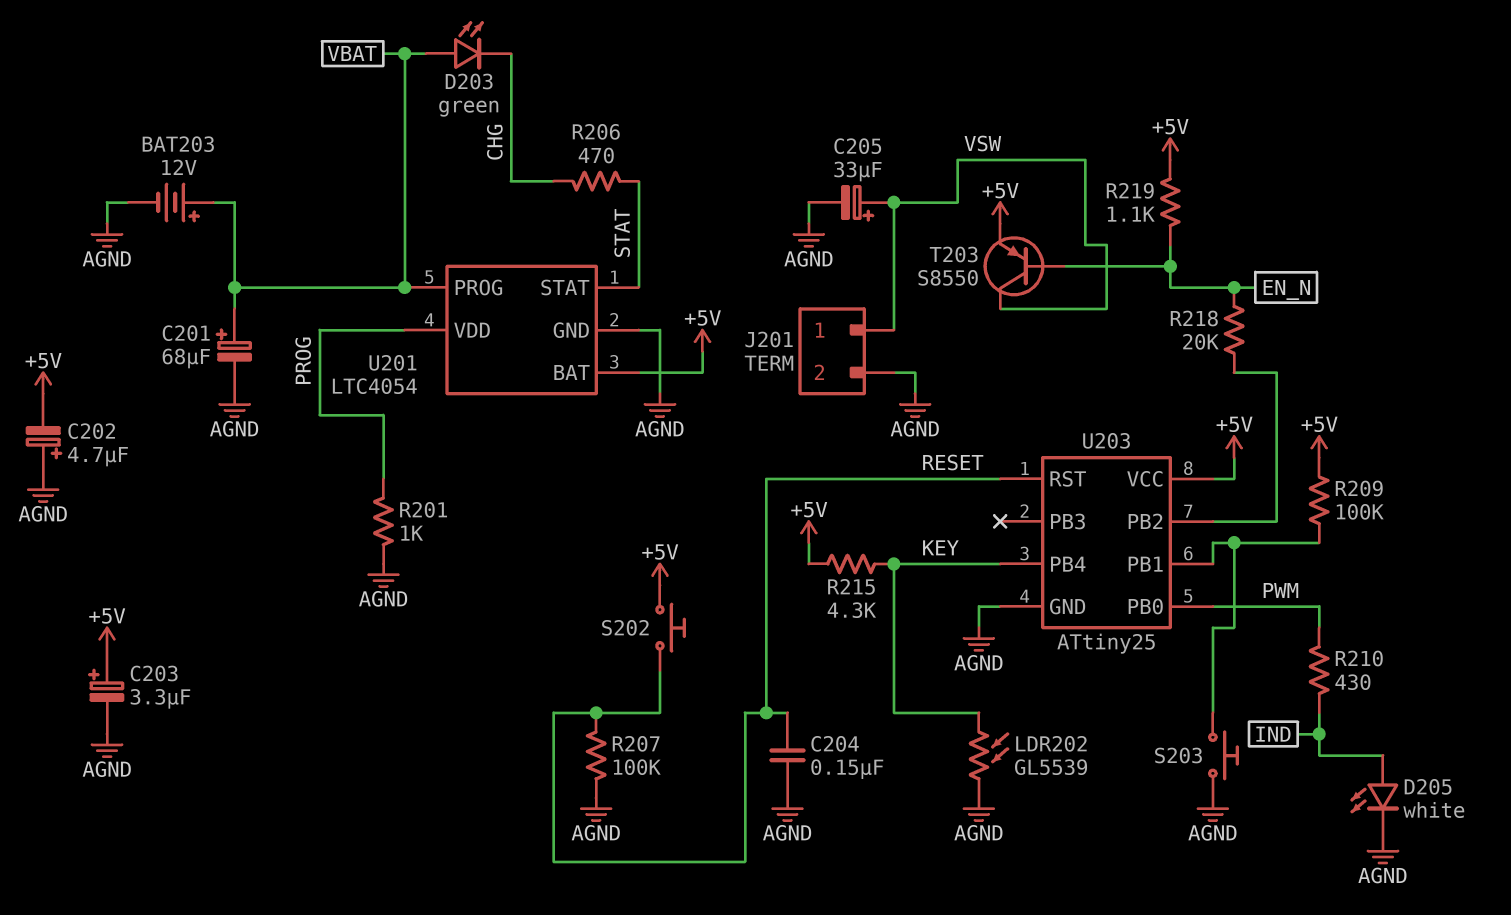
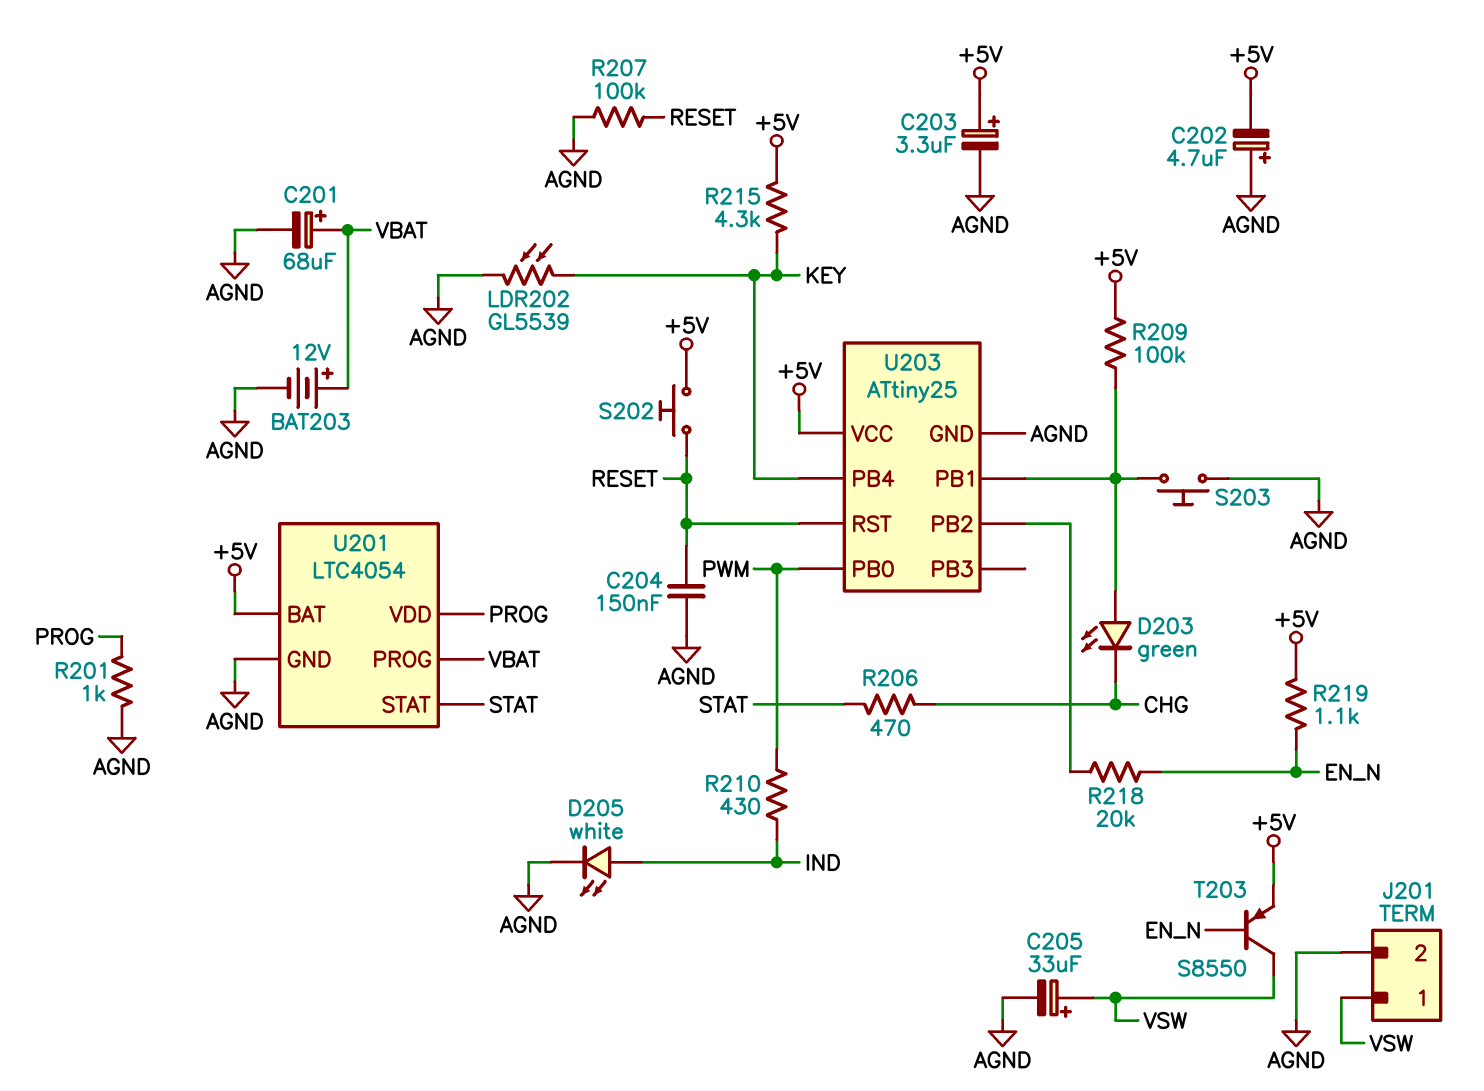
D203: LED green (A VBAT, K CHG) -> LED green (A U203/PB1, K CHG)

